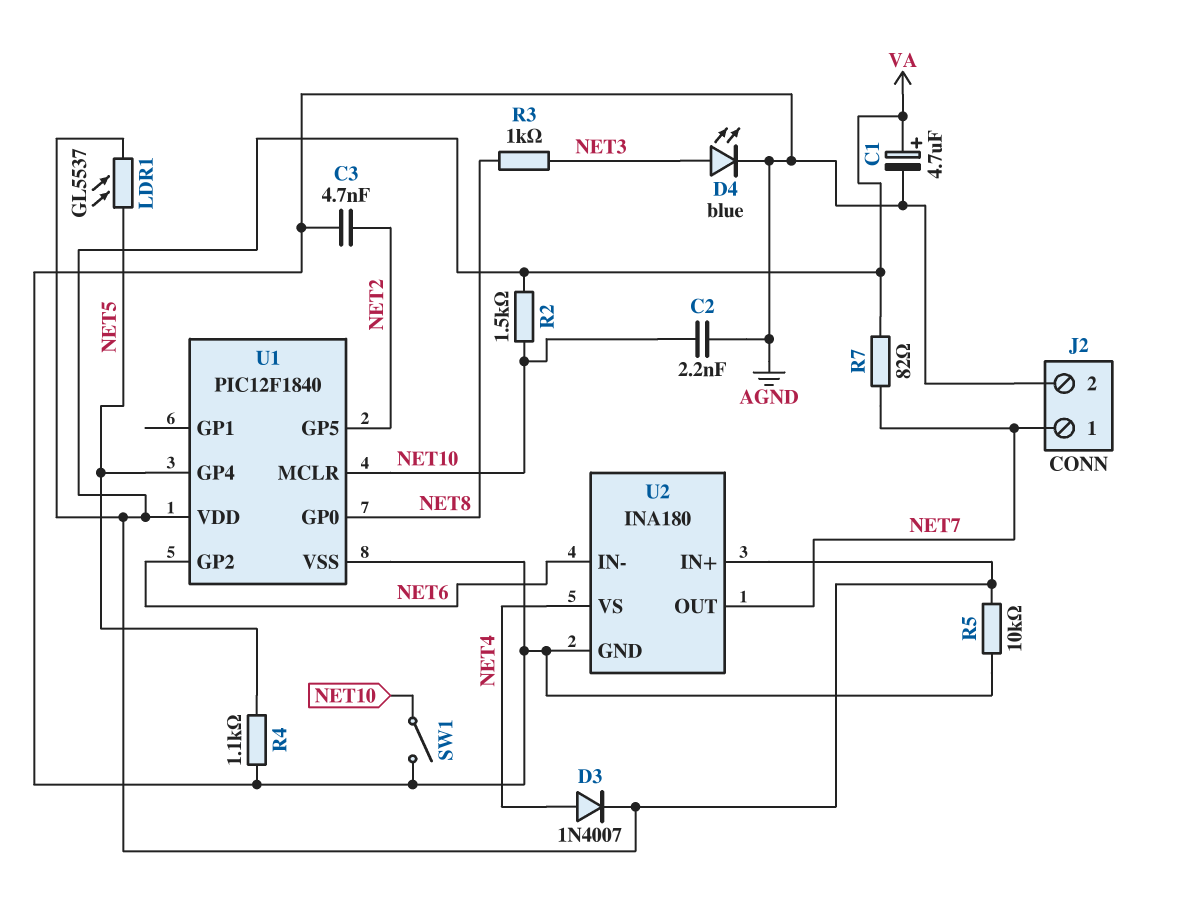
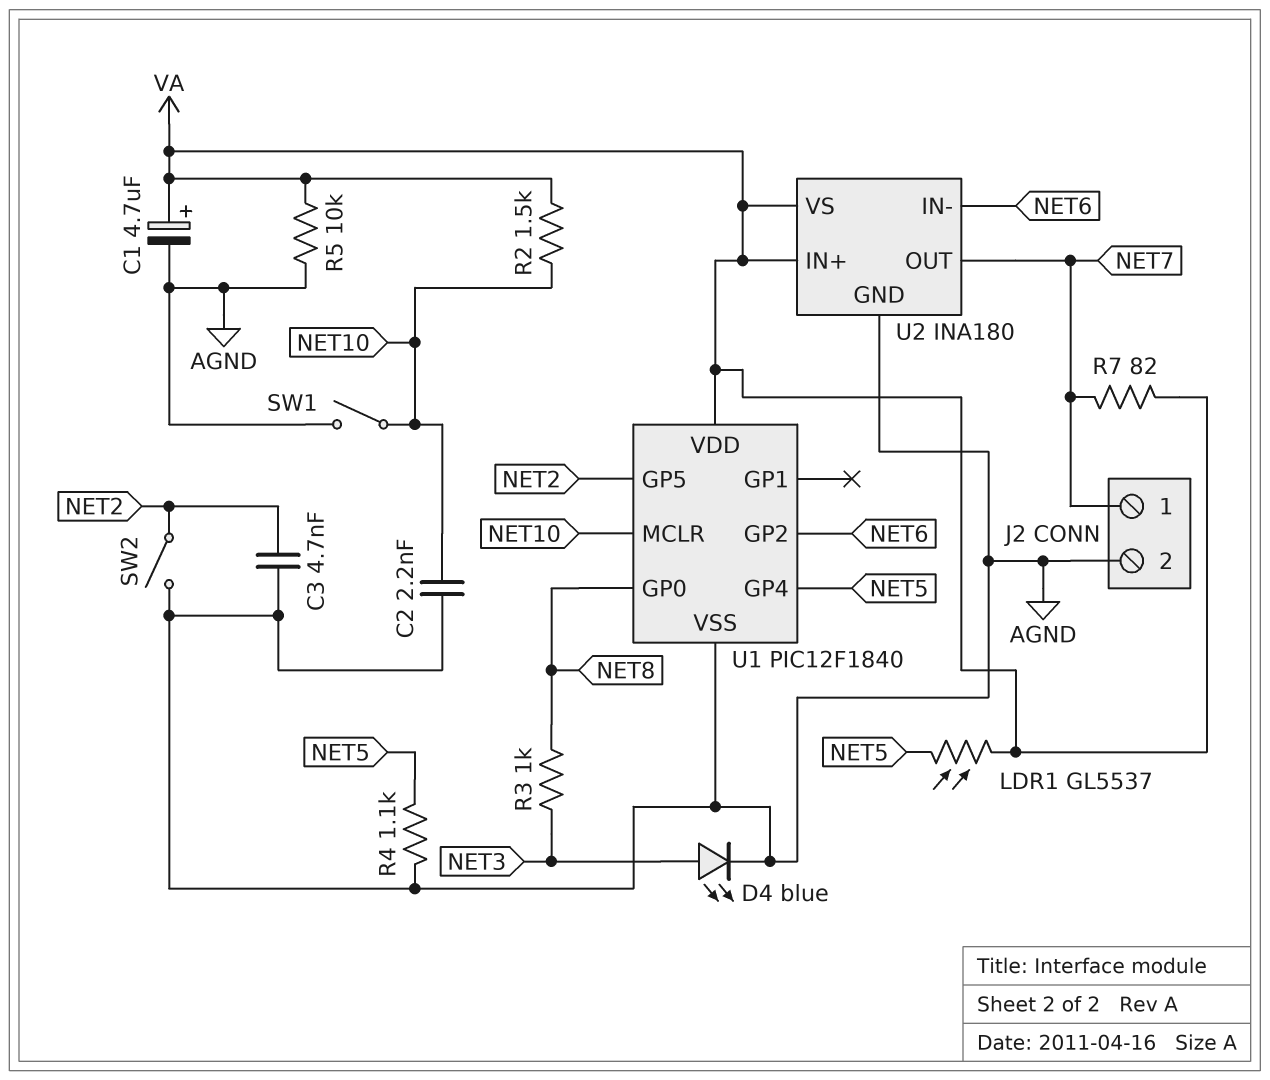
D3: diode 1N4007 (A NET4, K VA) -> none
SW2: none -> switch (AGND, NET2)
U2 pin VS: NET4 -> VA

